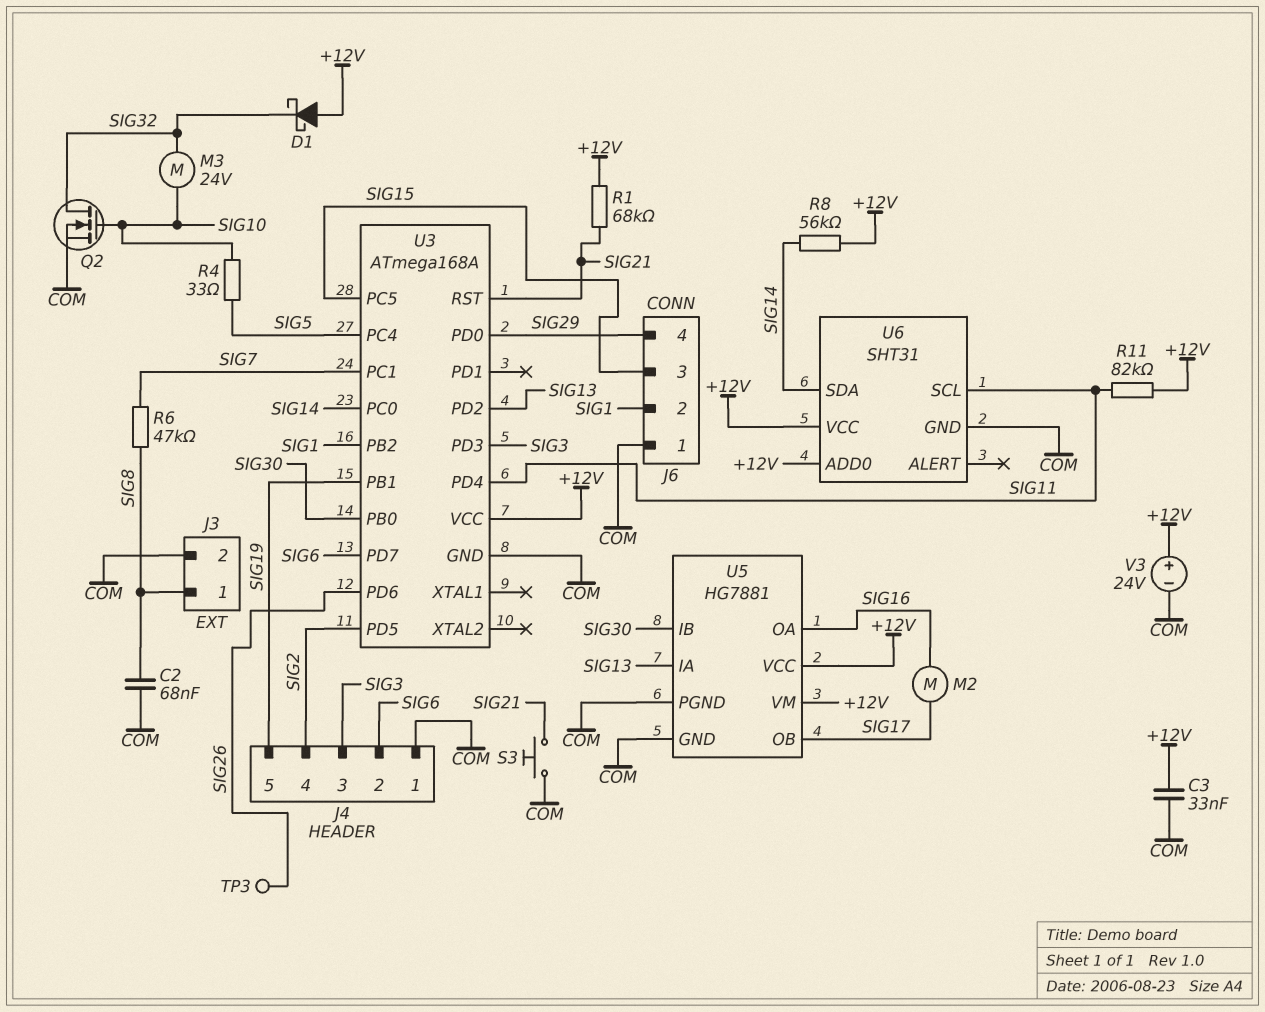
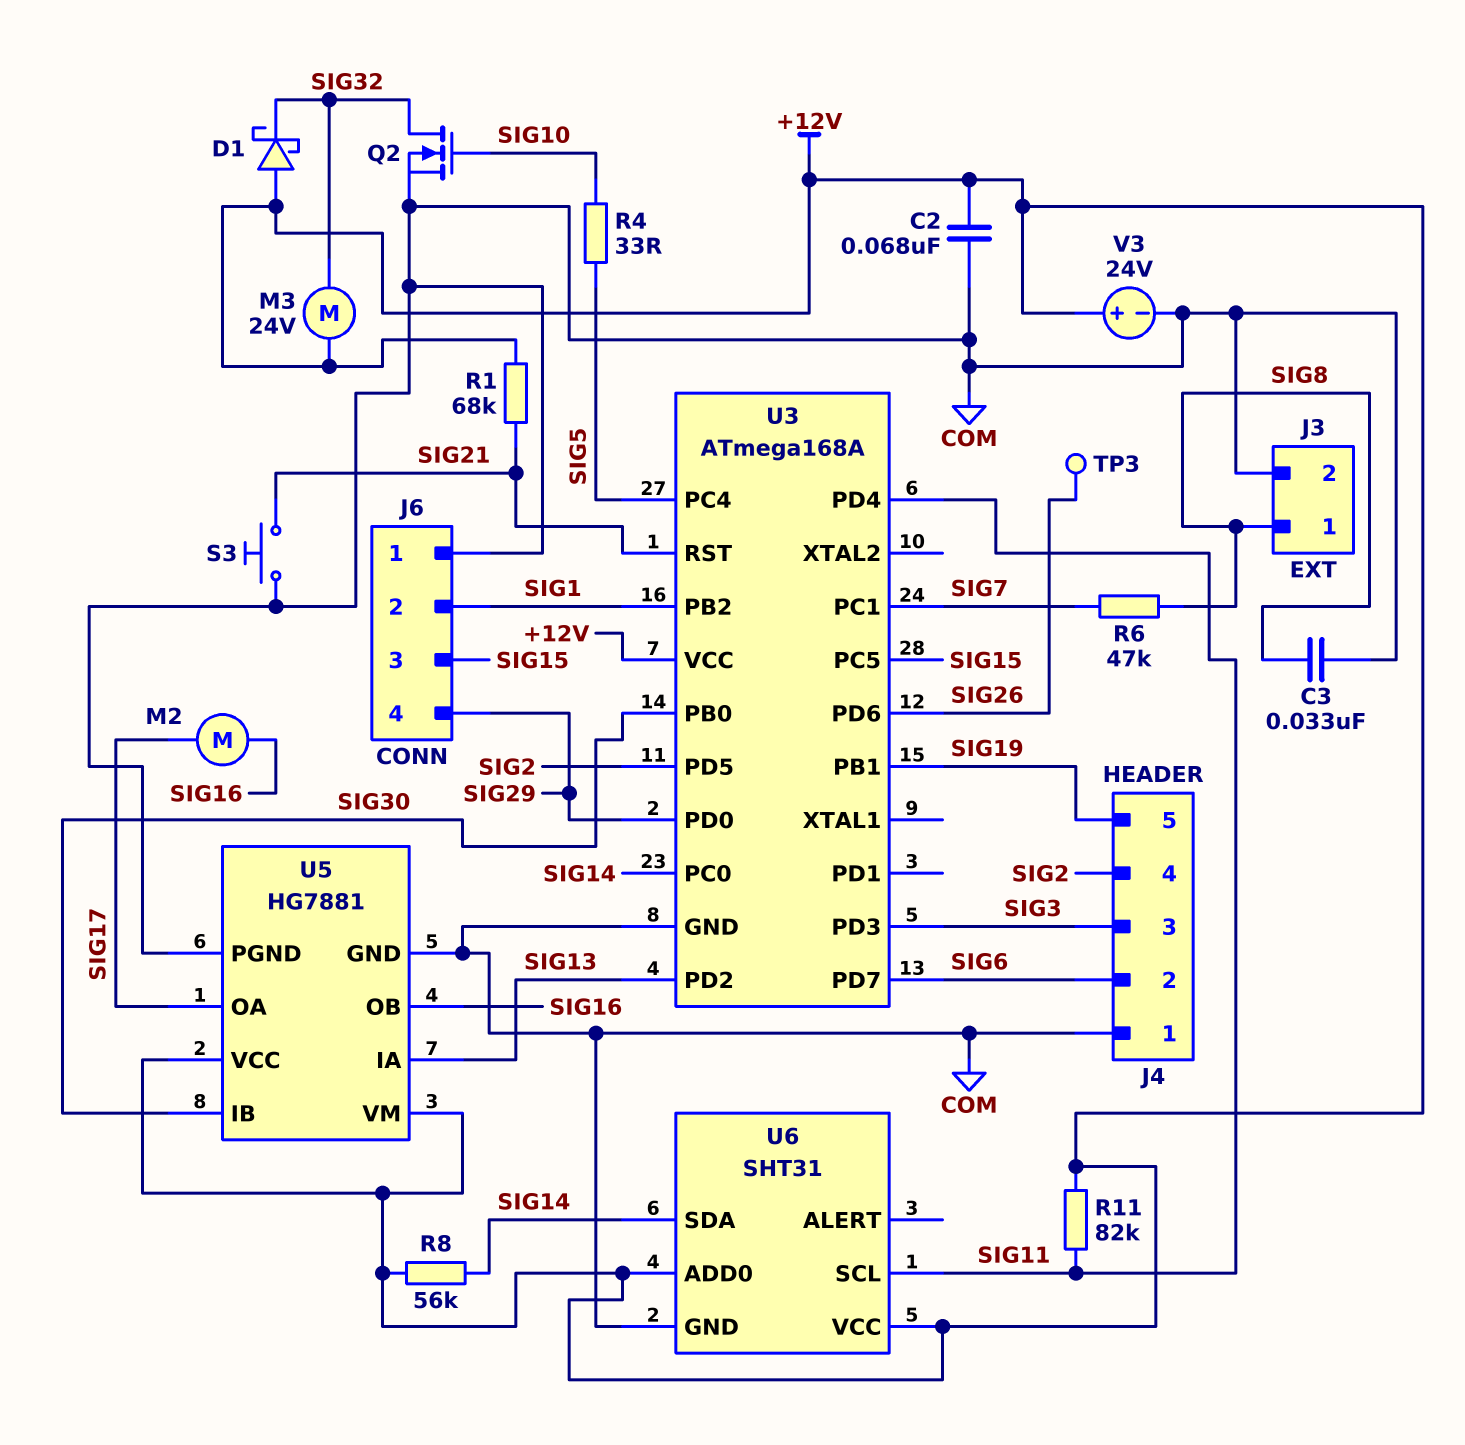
C2: 68nF (COM, SIG8) -> 68nF (+12V, COM)
C3: 33nF (+12V, COM) -> 33nF (COM, SIG8)
M3: motor 24V (SIG10, SIG32) -> motor 24V (+12V, SIG32)
U5 pin OA: SIG16 -> SIG17
U5 pin OB: SIG17 -> SIG16

